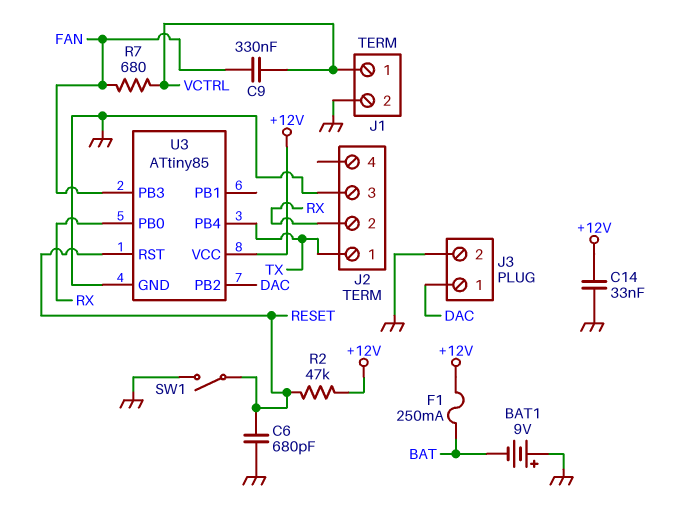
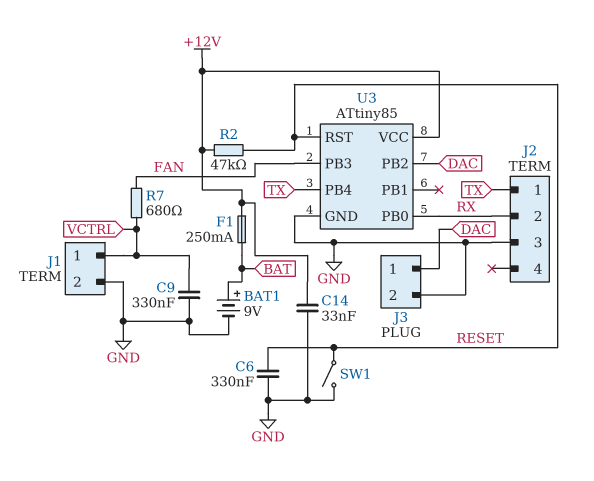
BAT1: 9V (plus GND, minus BAT) -> 9V (plus BAT, minus GND)
C6: 680pF (GND, RESET) -> 330nF (GND, RESET)
C9: 330nF (FAN, VCTRL) -> 330nF (GND, VCTRL)

